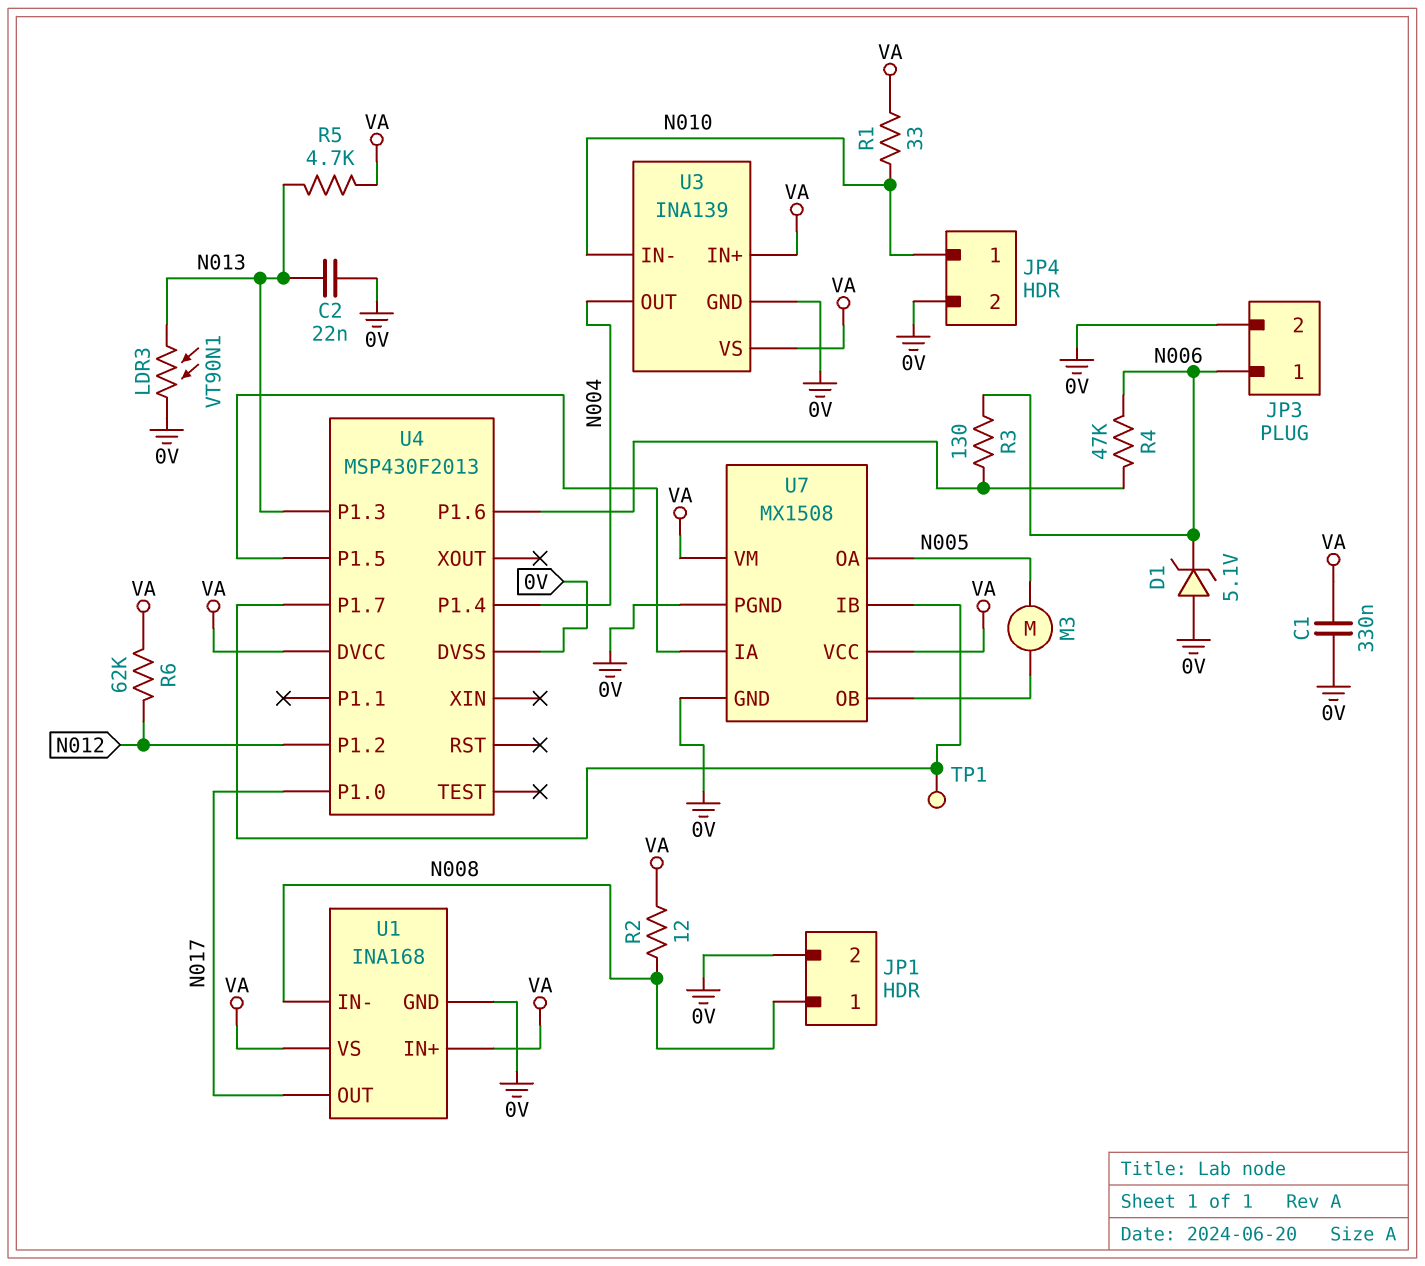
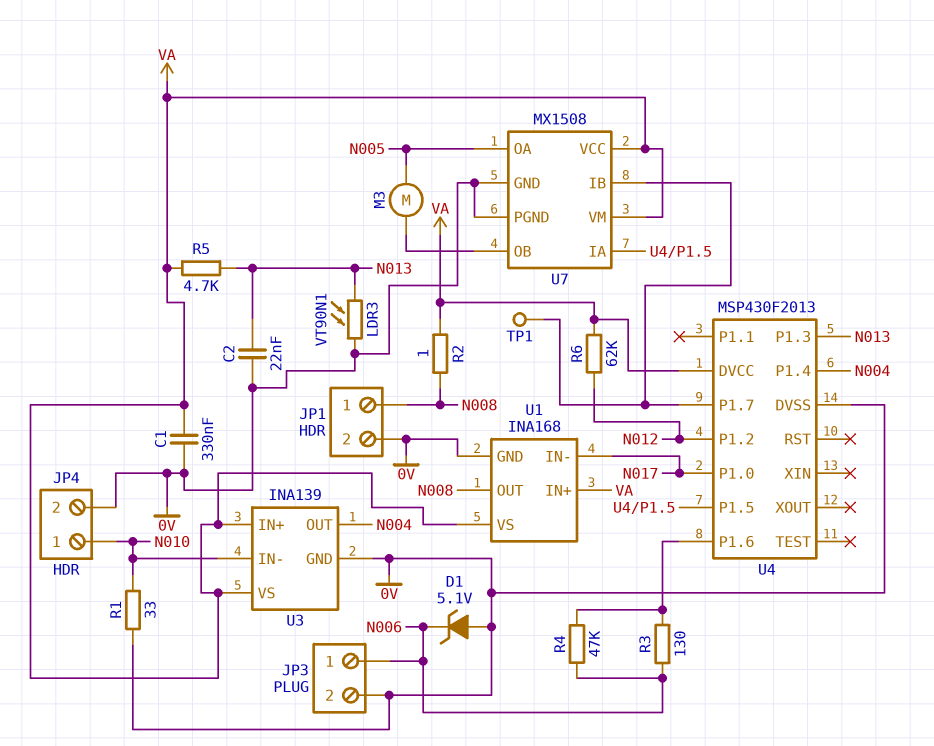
R1: 33 (N010, VA) -> 33 (0V, N010)
R2: 12 (N008, VA) -> 1 (N008, VA)
U1 pin IN-: N008 -> N017
U1 pin OUT: N017 -> N008

